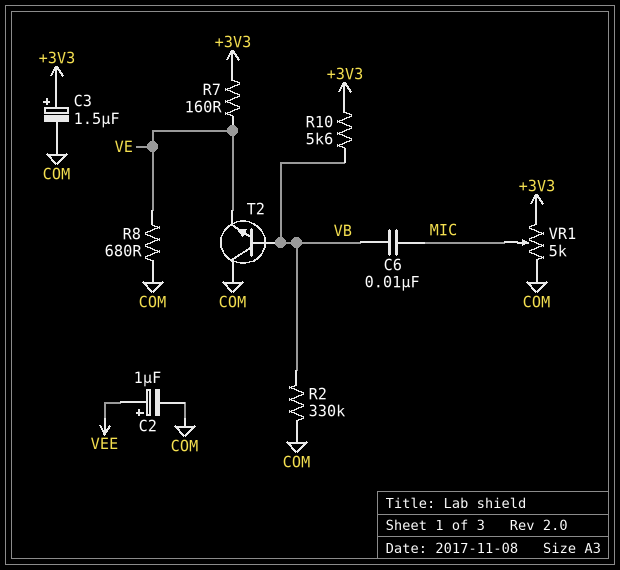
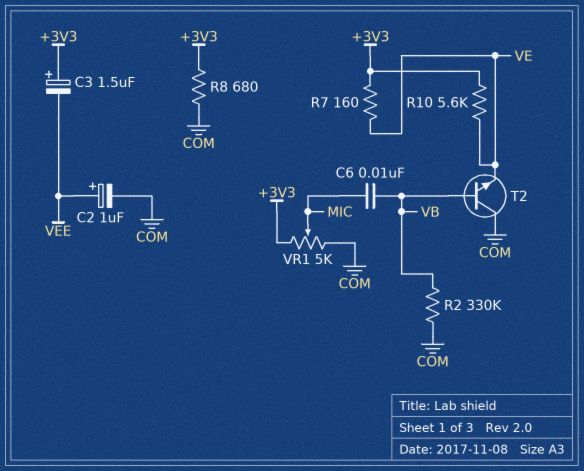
C3: 1.5uF (plus +3V3, minus COM) -> 1.5uF (plus +3V3, minus VEE)
R8: 680 (COM, VE) -> 680 (+3V3, COM)
R10: 5.6k (+3V3, VB) -> 5.6k (+3V3, VE)

